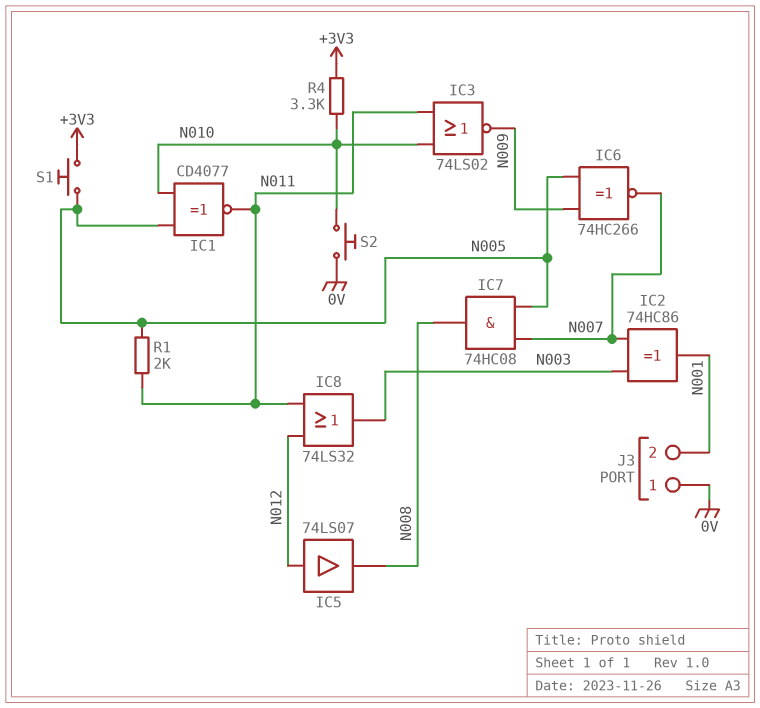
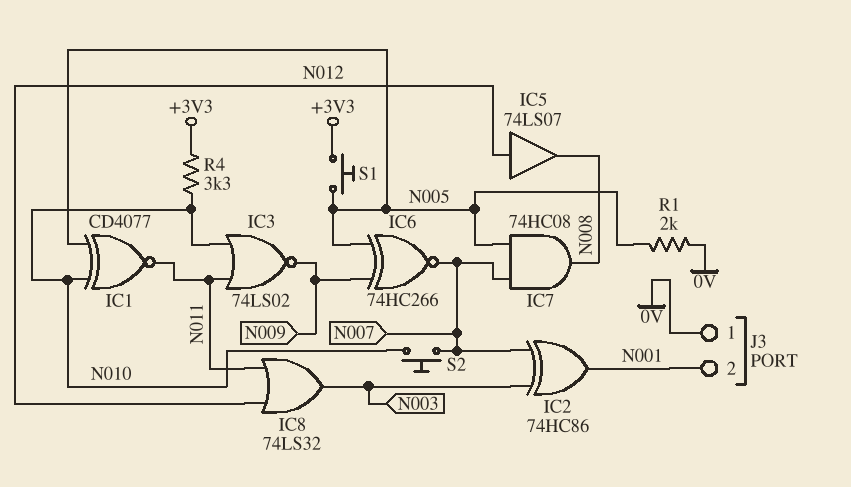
R1: 2k (N005, N011) -> 2k (0V, N005)
S2: button (0V, N010) -> button (N007, N010)

